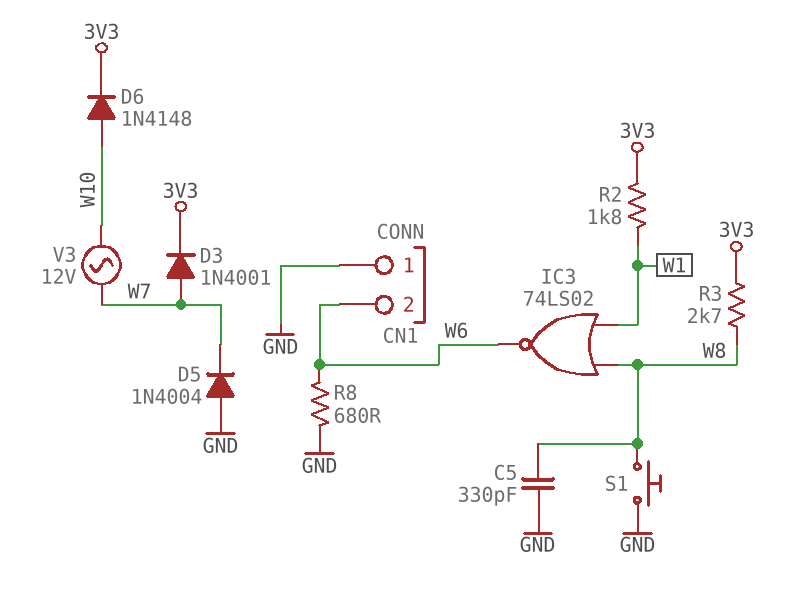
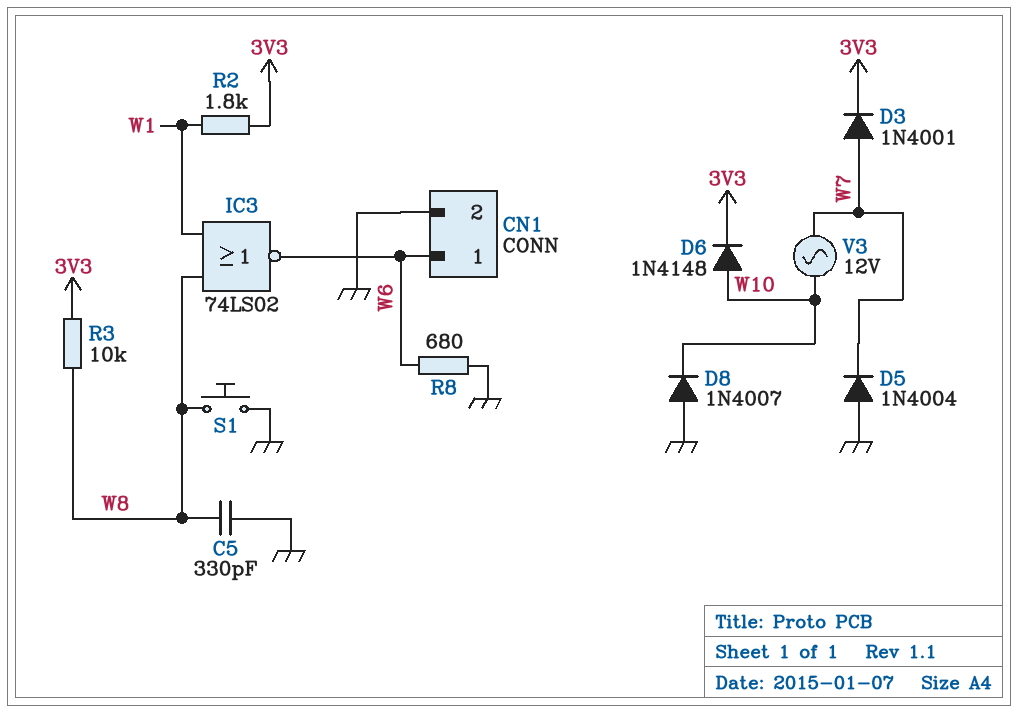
CN1 pin 1: GND -> W6
CN1 pin 2: W6 -> GND
D8: none -> diode 1N4007 (A GND, K W10)
R3: 2.7k (3V3, W8) -> 10k (3V3, W8)

